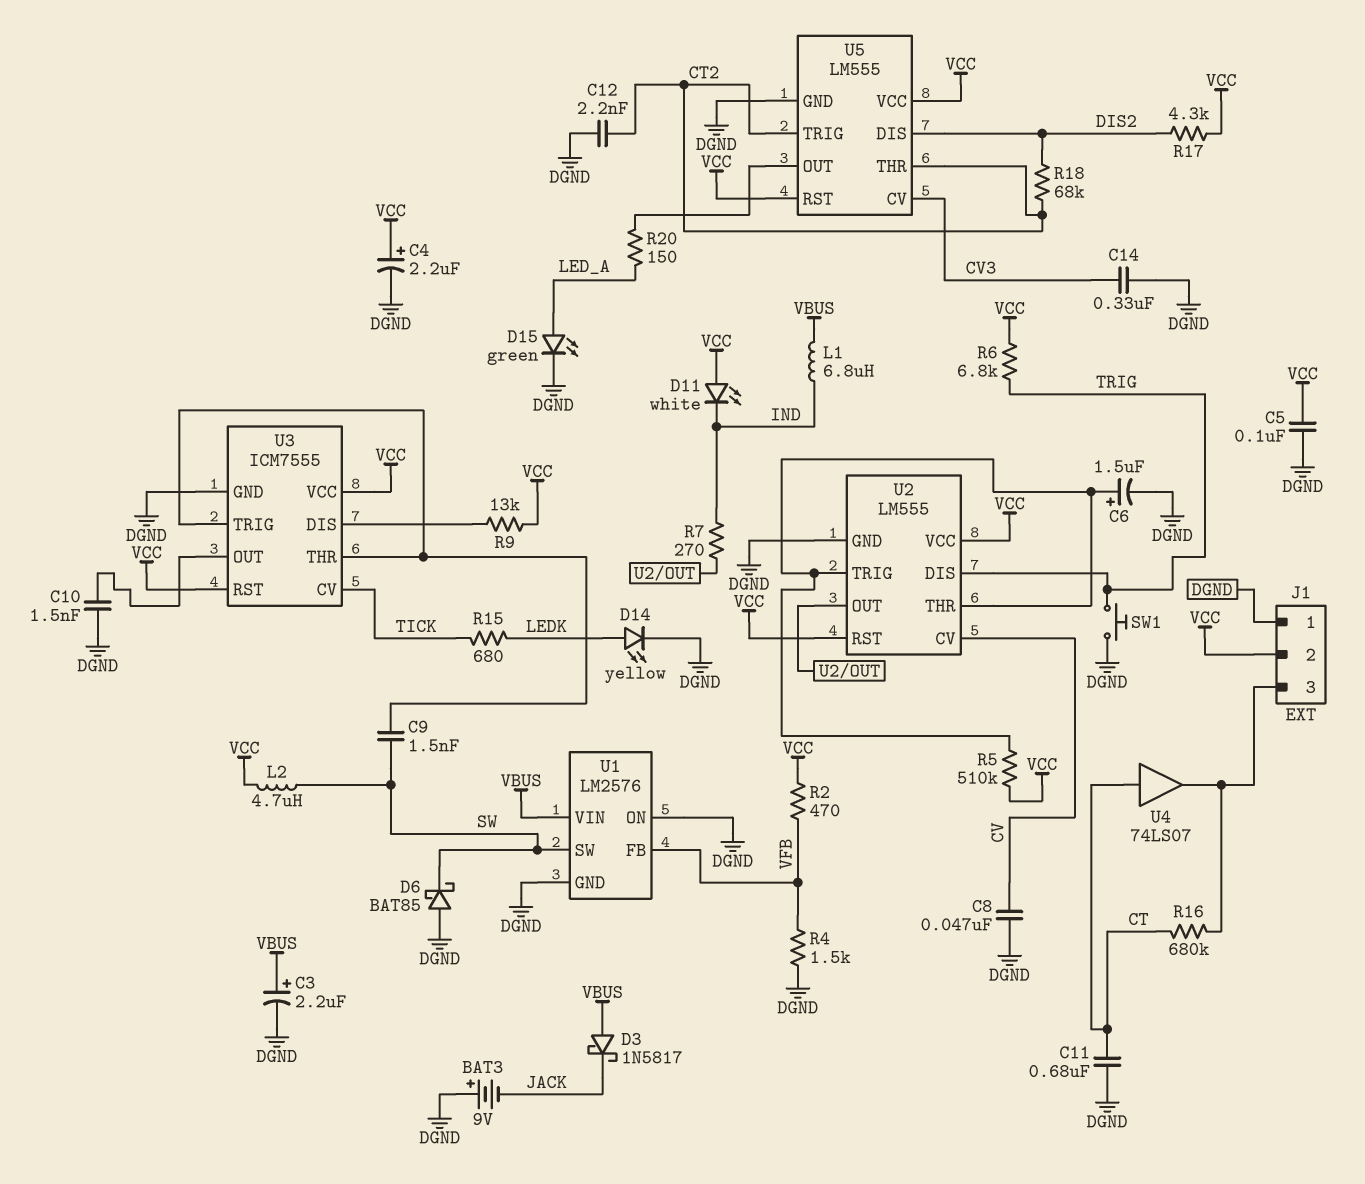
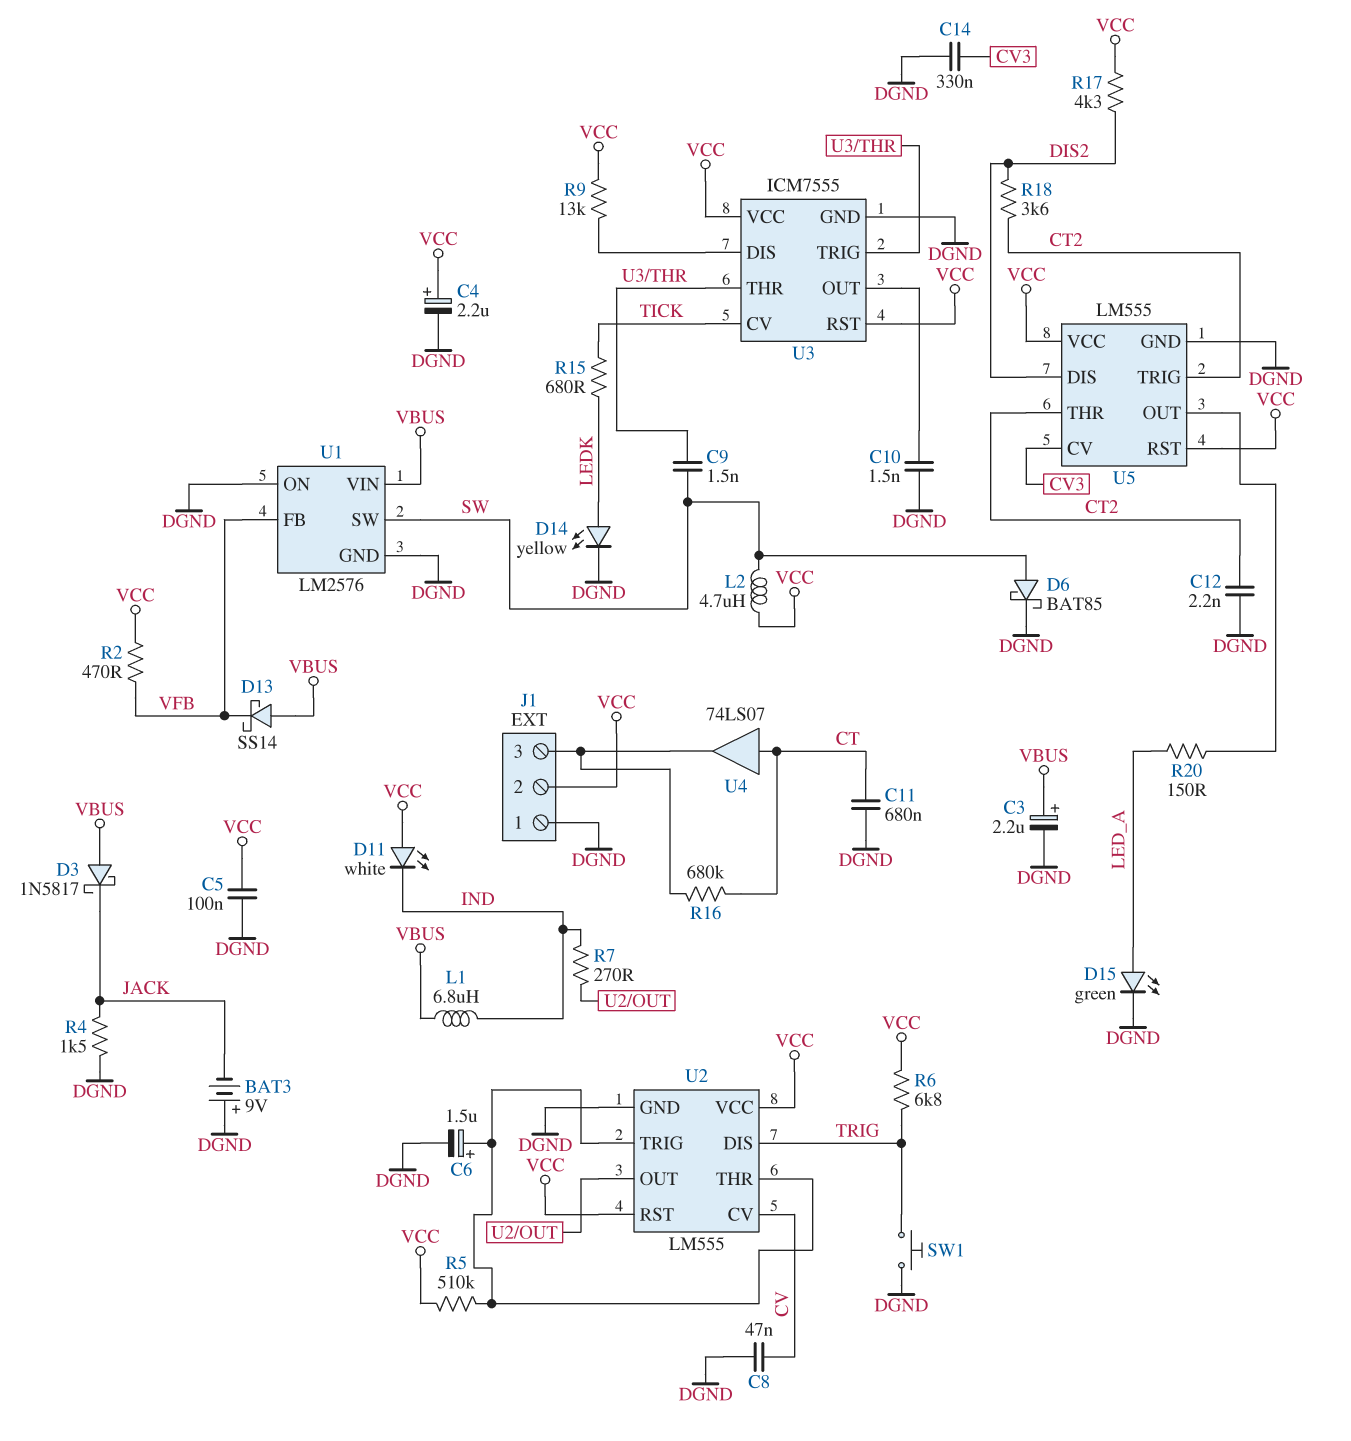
D6: schottky BAT85 (A DGND, K SW) -> schottky BAT85 (A SW, K DGND)
D13: none -> schottky SS14 (A VBUS, K VFB)
R4: 1.5k (DGND, VFB) -> 1.5k (DGND, JACK)
R18: 68k (CT2, DIS2) -> 3.6k (CT2, DIS2)

